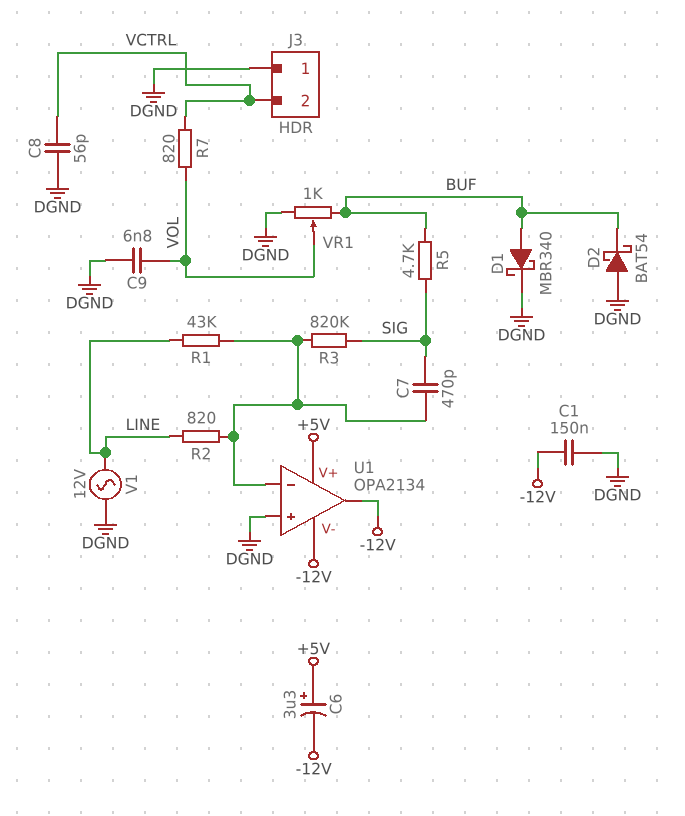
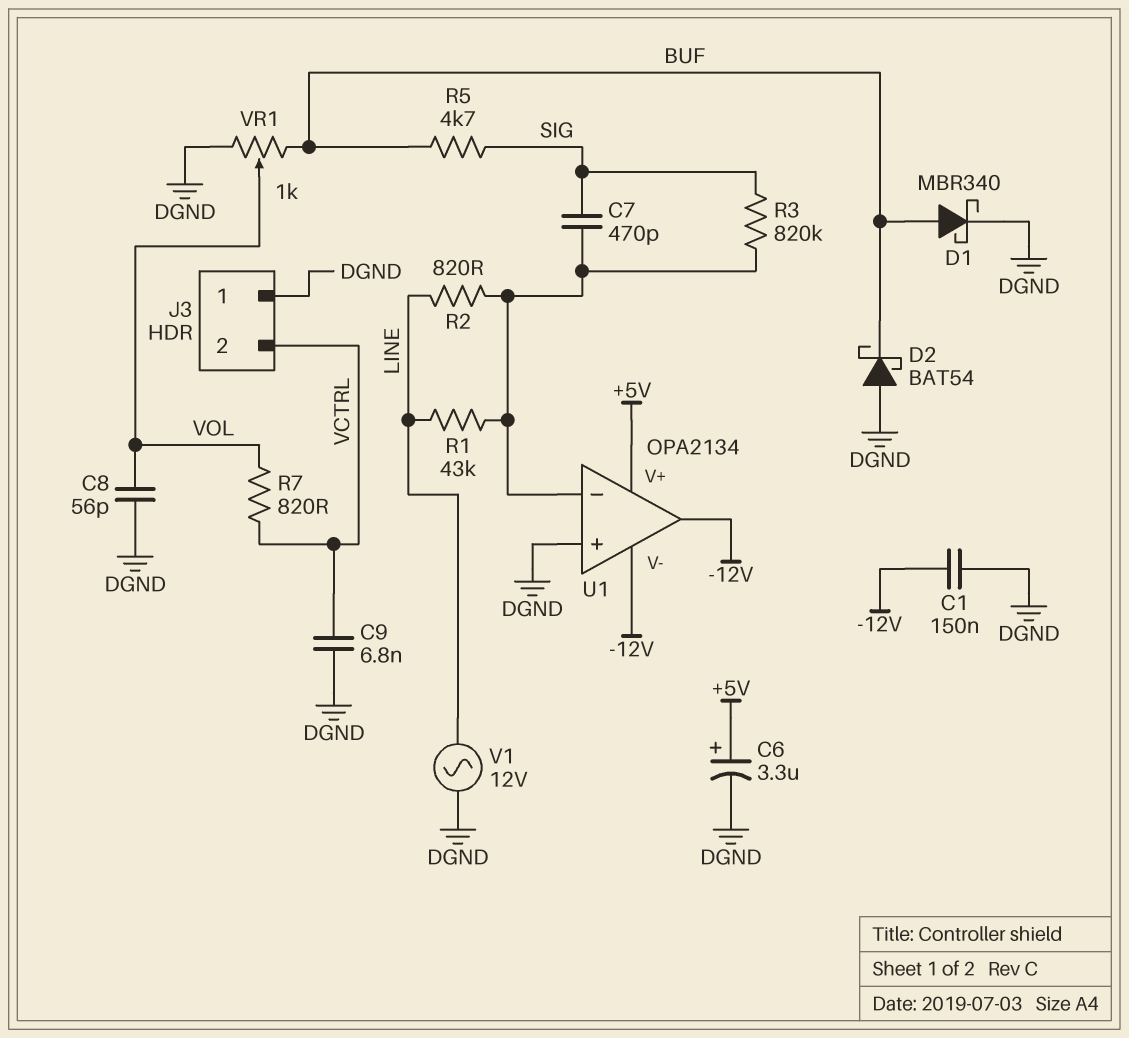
C6: 3.3uF (plus +5V, minus -12V) -> 3.3uF (plus +5V, minus DGND)
C8: 56pF (DGND, VCTRL) -> 56pF (DGND, VOL)
C9: 6.8nF (DGND, VOL) -> 6.8nF (DGND, VCTRL)

